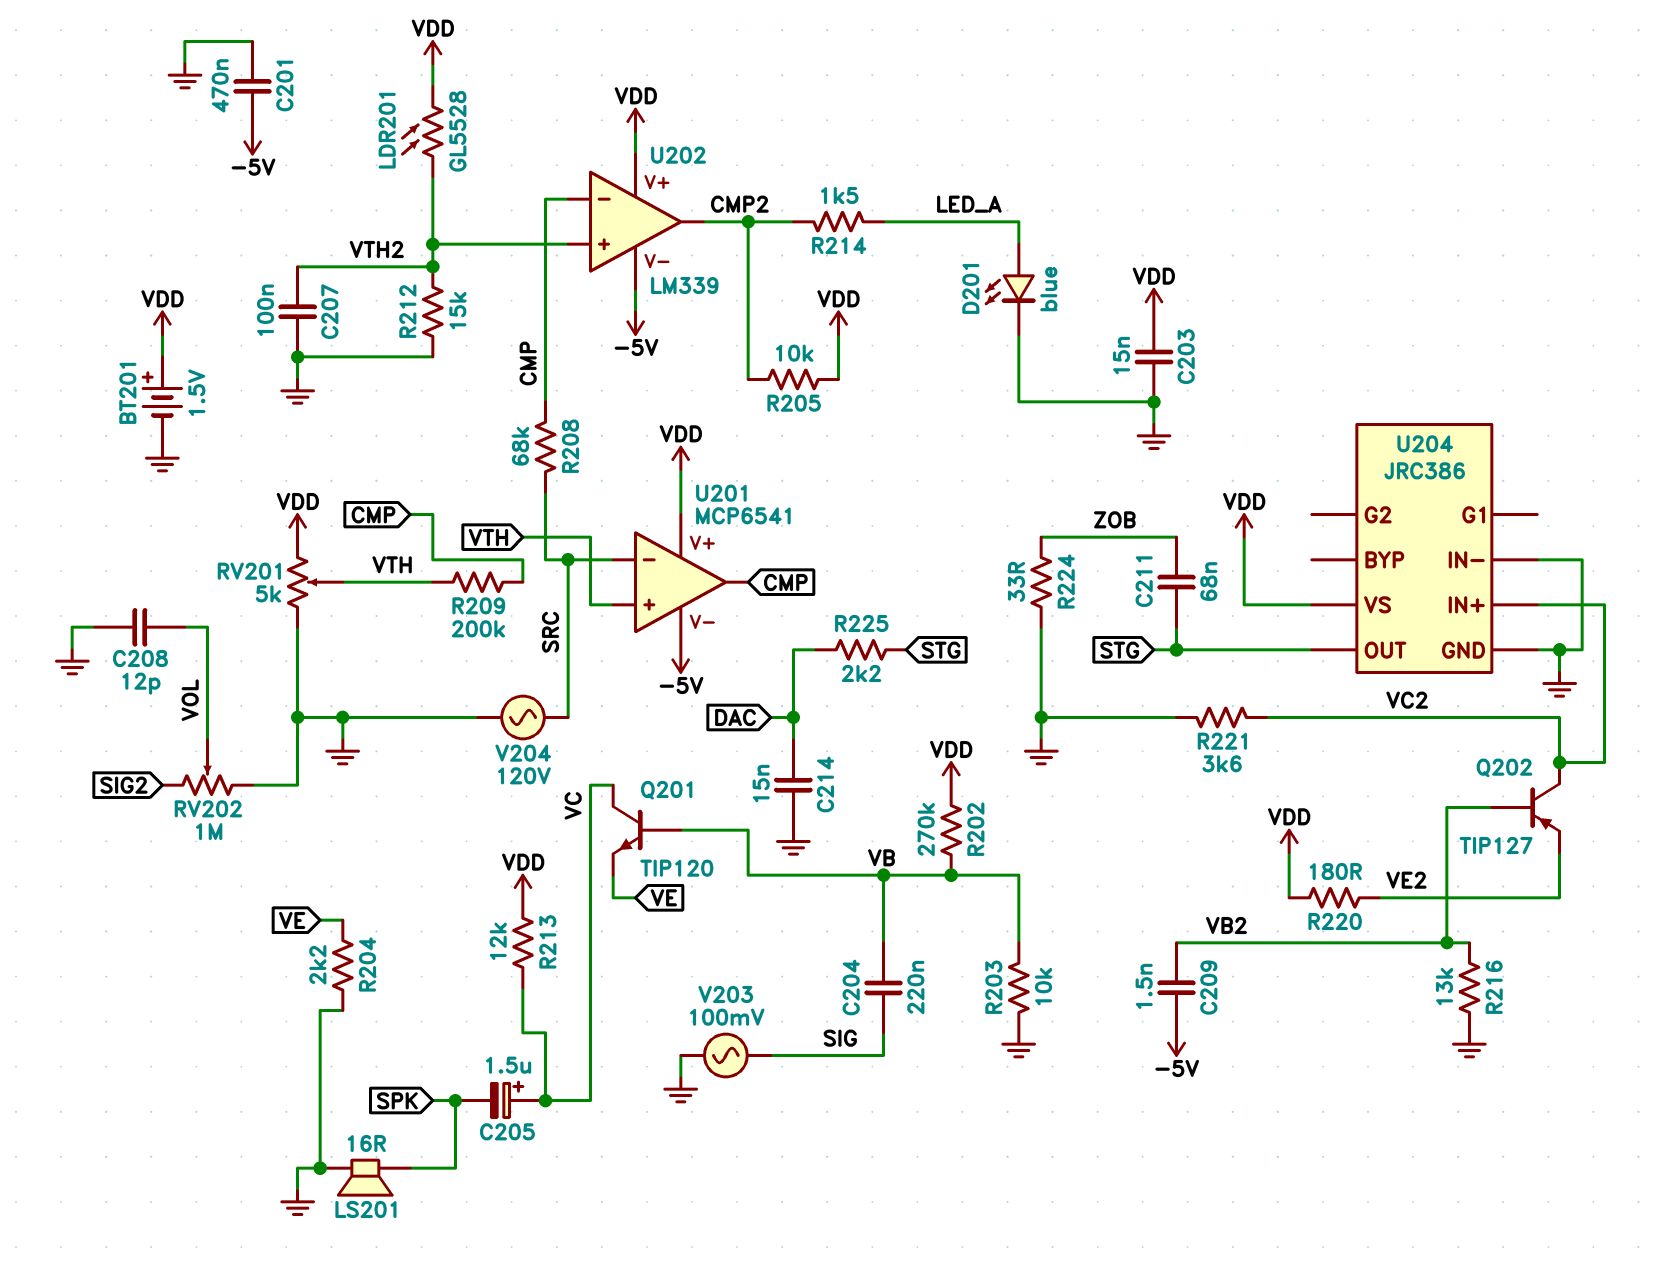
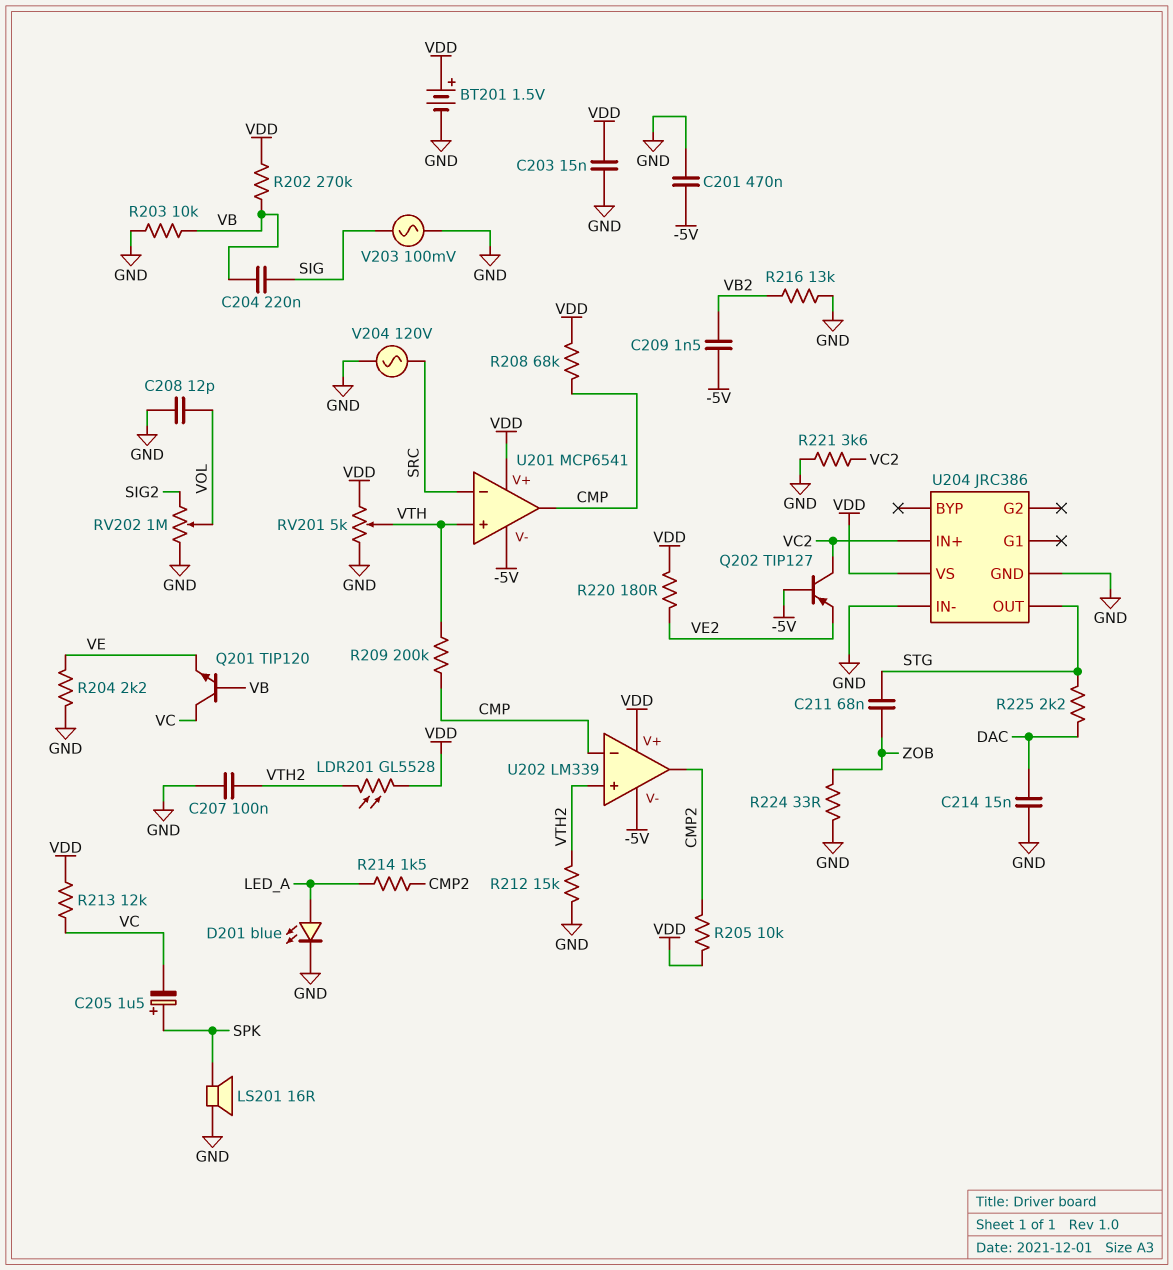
C205: 1.5uF (plus VC, minus SPK) -> 1.5uF (plus SPK, minus VC)
Q202: PNP TIP127 (B VB2, C VC2, E VE2) -> PNP TIP127 (B -5V, C VC2, E VE2)
R208: 68k (CMP, SRC) -> 68k (CMP, VDD)

